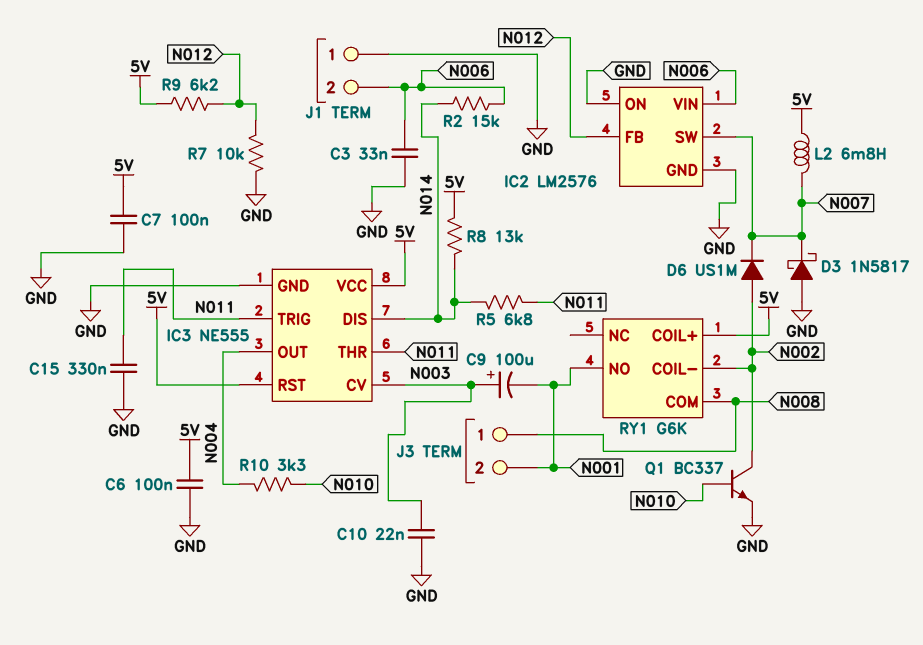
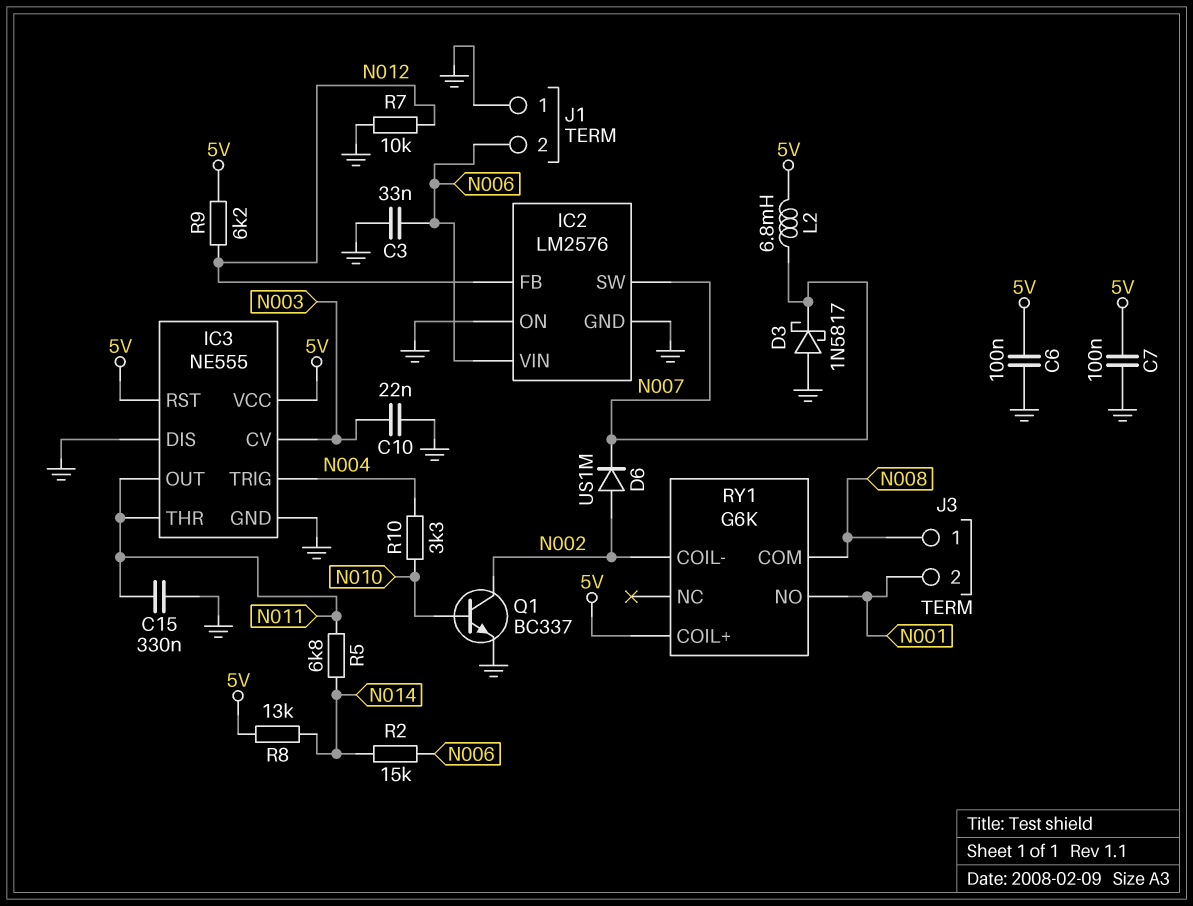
C9: 100uF (plus N003, minus N001) -> none
IC3 pin DIS: N014 -> GND
IC3 pin OUT: N004 -> N011
IC3 pin TRIG: N011 -> N004

